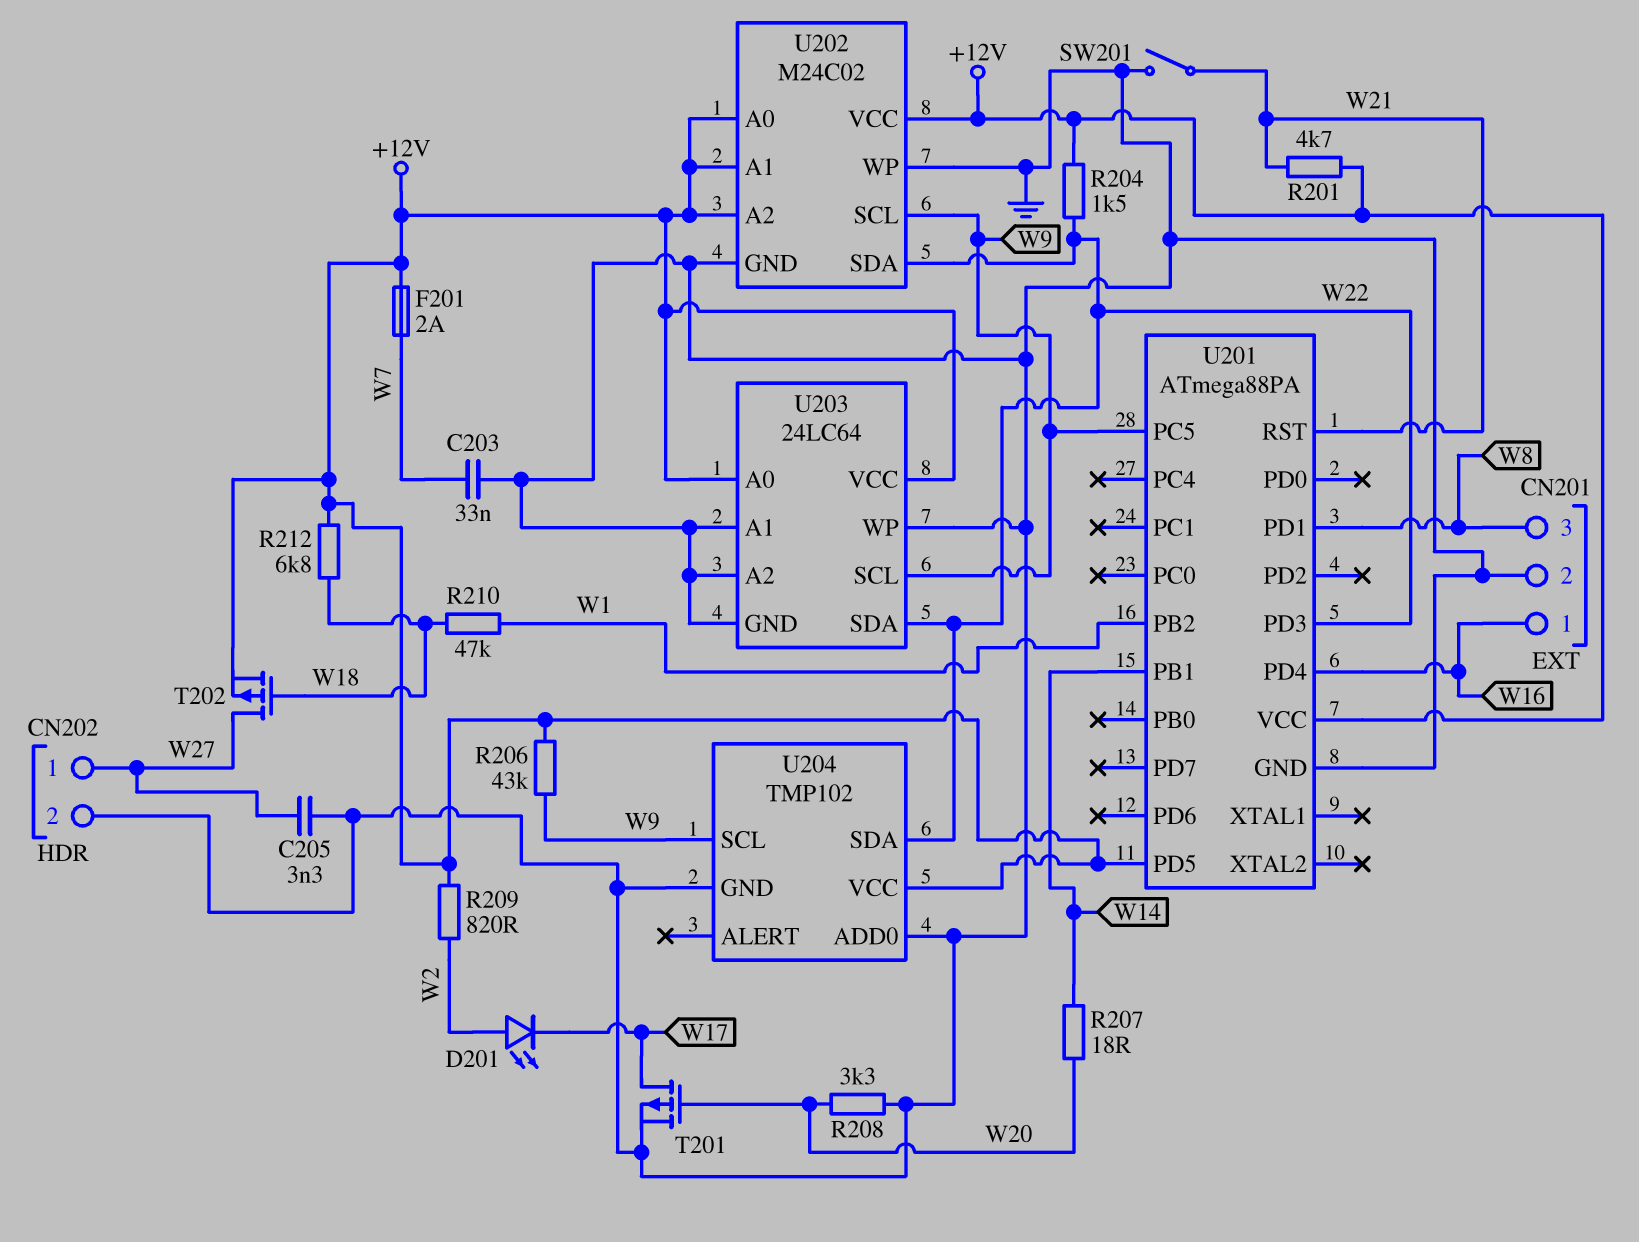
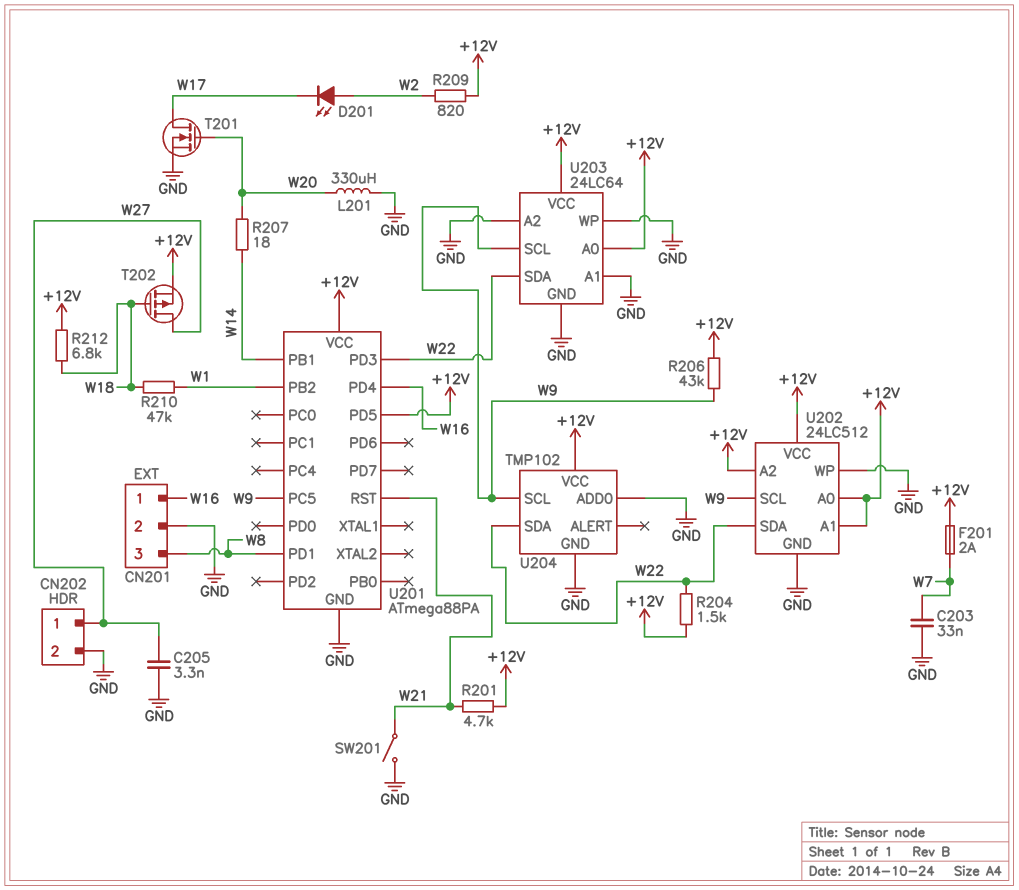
L201: none -> 330uH (GND, W20)
R208: 3.3k (GND, W20) -> none
T201: PMOS (G W20, D W17, S GND) -> NMOS (G W20, D W17, S GND)
U202: M24C02 -> 24LC512

